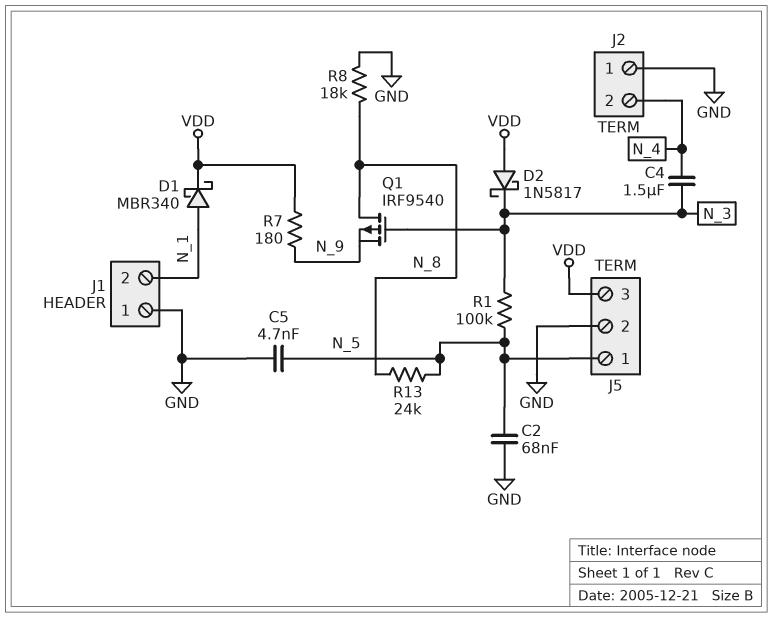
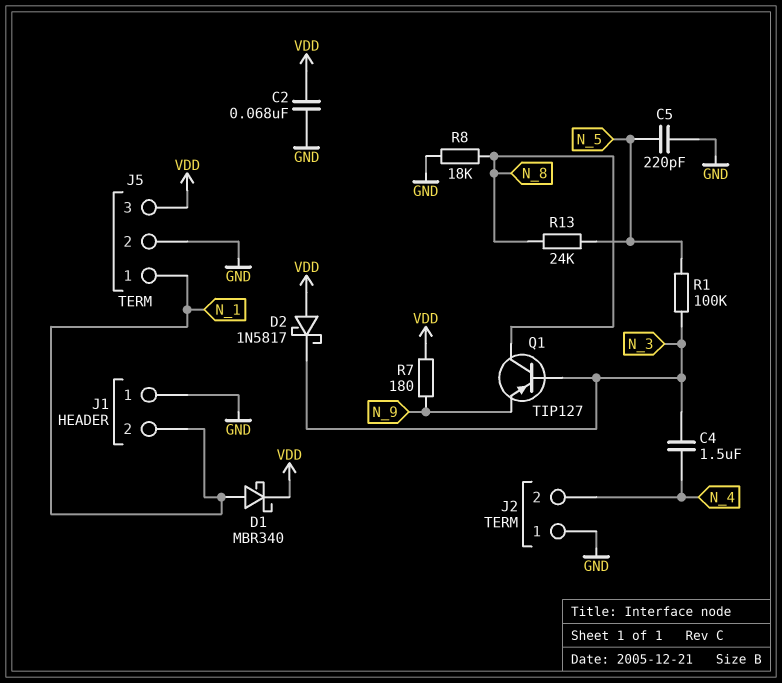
C2: 68nF (GND, N_5) -> 68nF (GND, VDD)
C5: 4.7nF (GND, N_5) -> 220pF (GND, N_5)
J5 pin 1: N_5 -> N_1
Q1: PMOS IRF9540 (G N_3, D N_8, S N_9) -> PNP TIP127 (B N_3, C N_8, E N_9)

